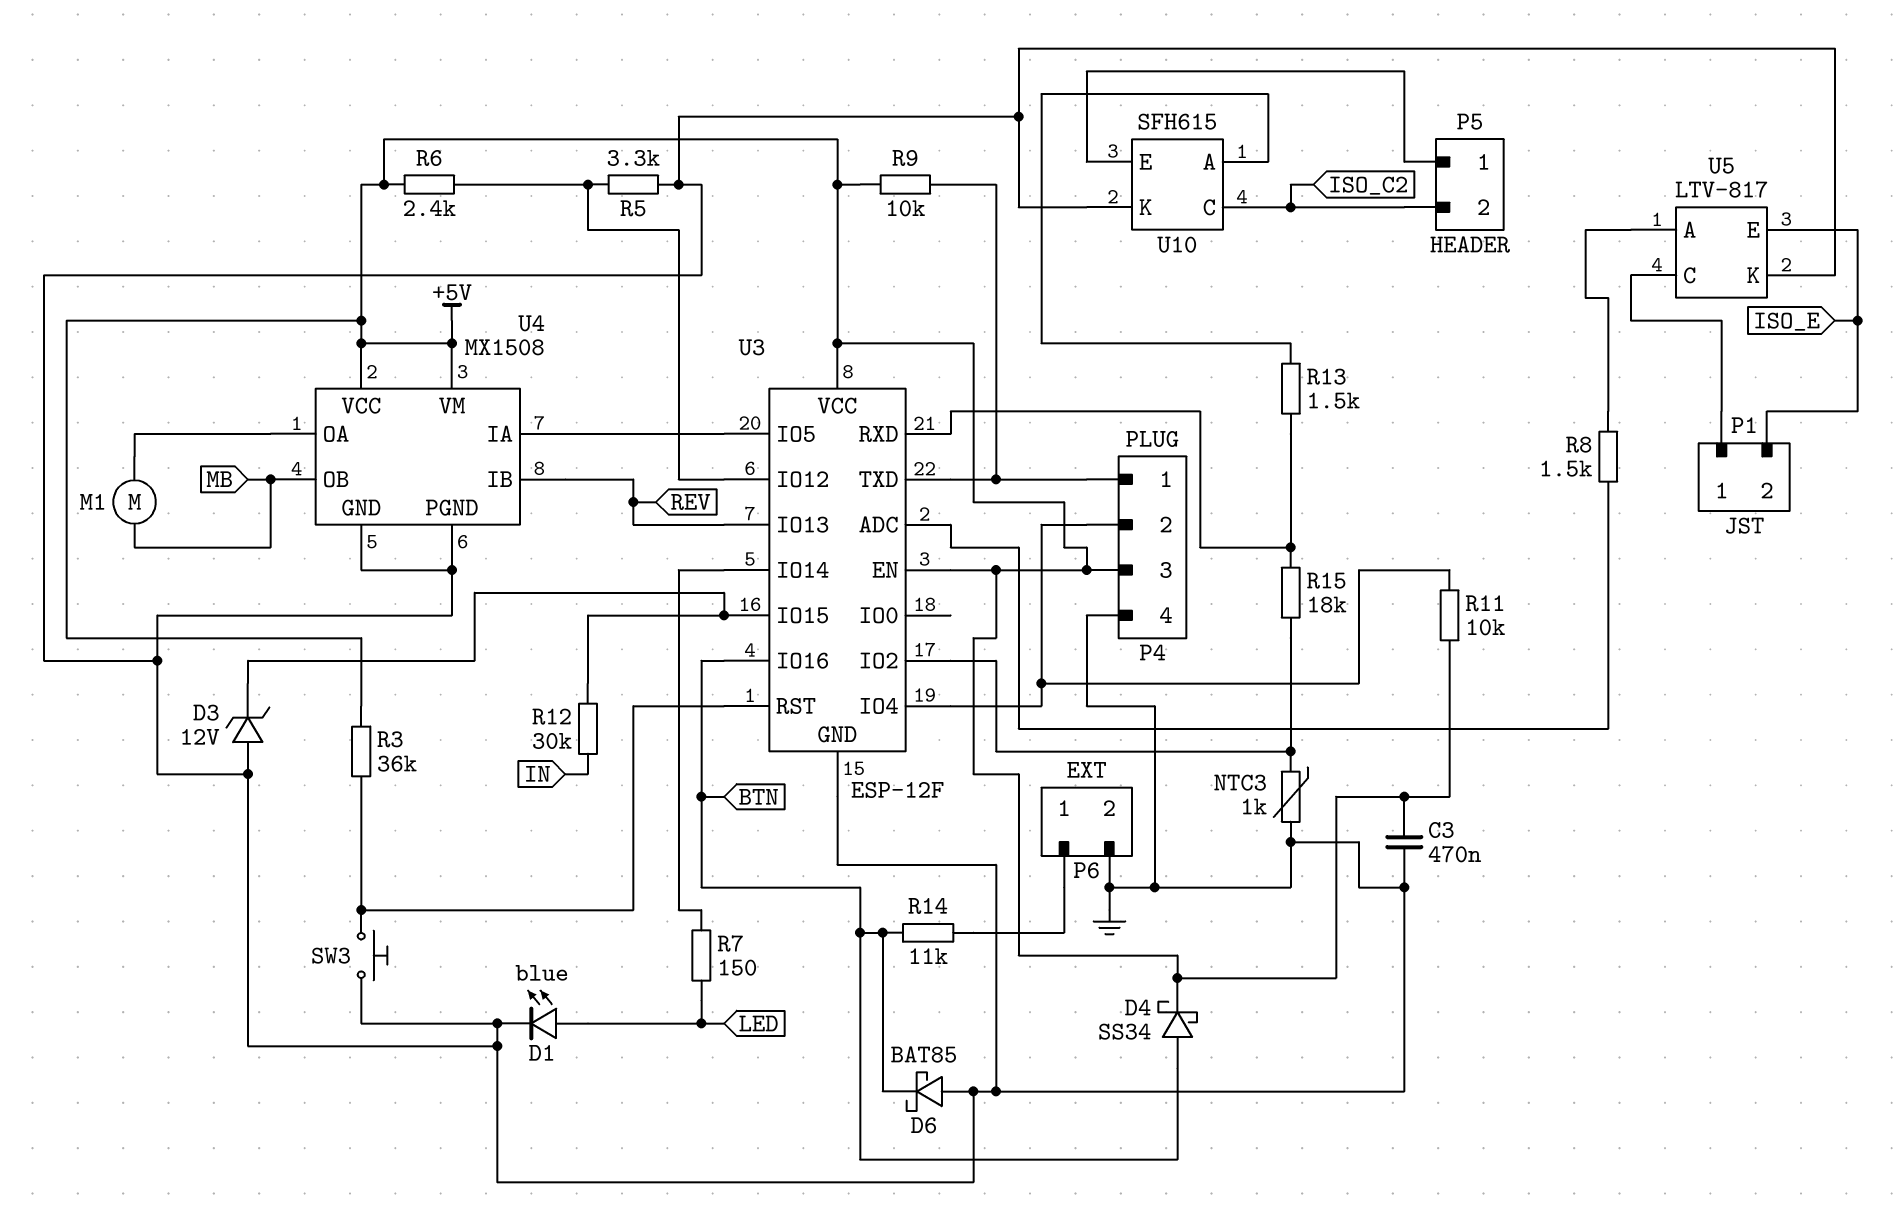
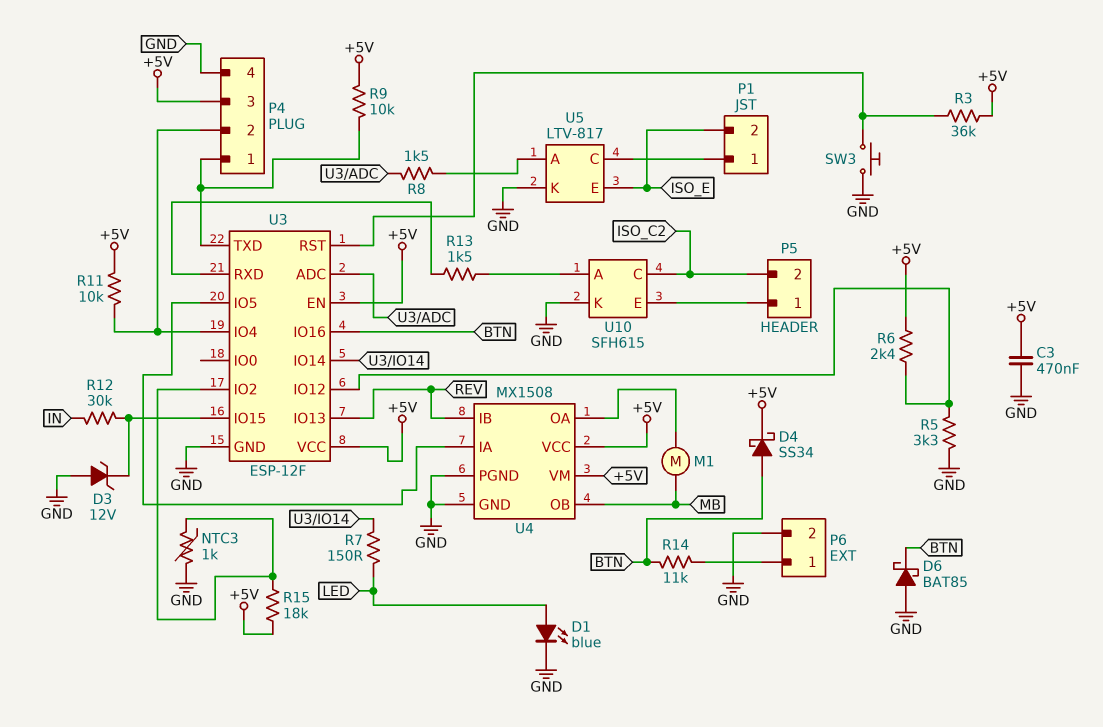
R15: 18k (U3/IO2, U3/RXD) -> 18k (+5V, U3/IO2)

